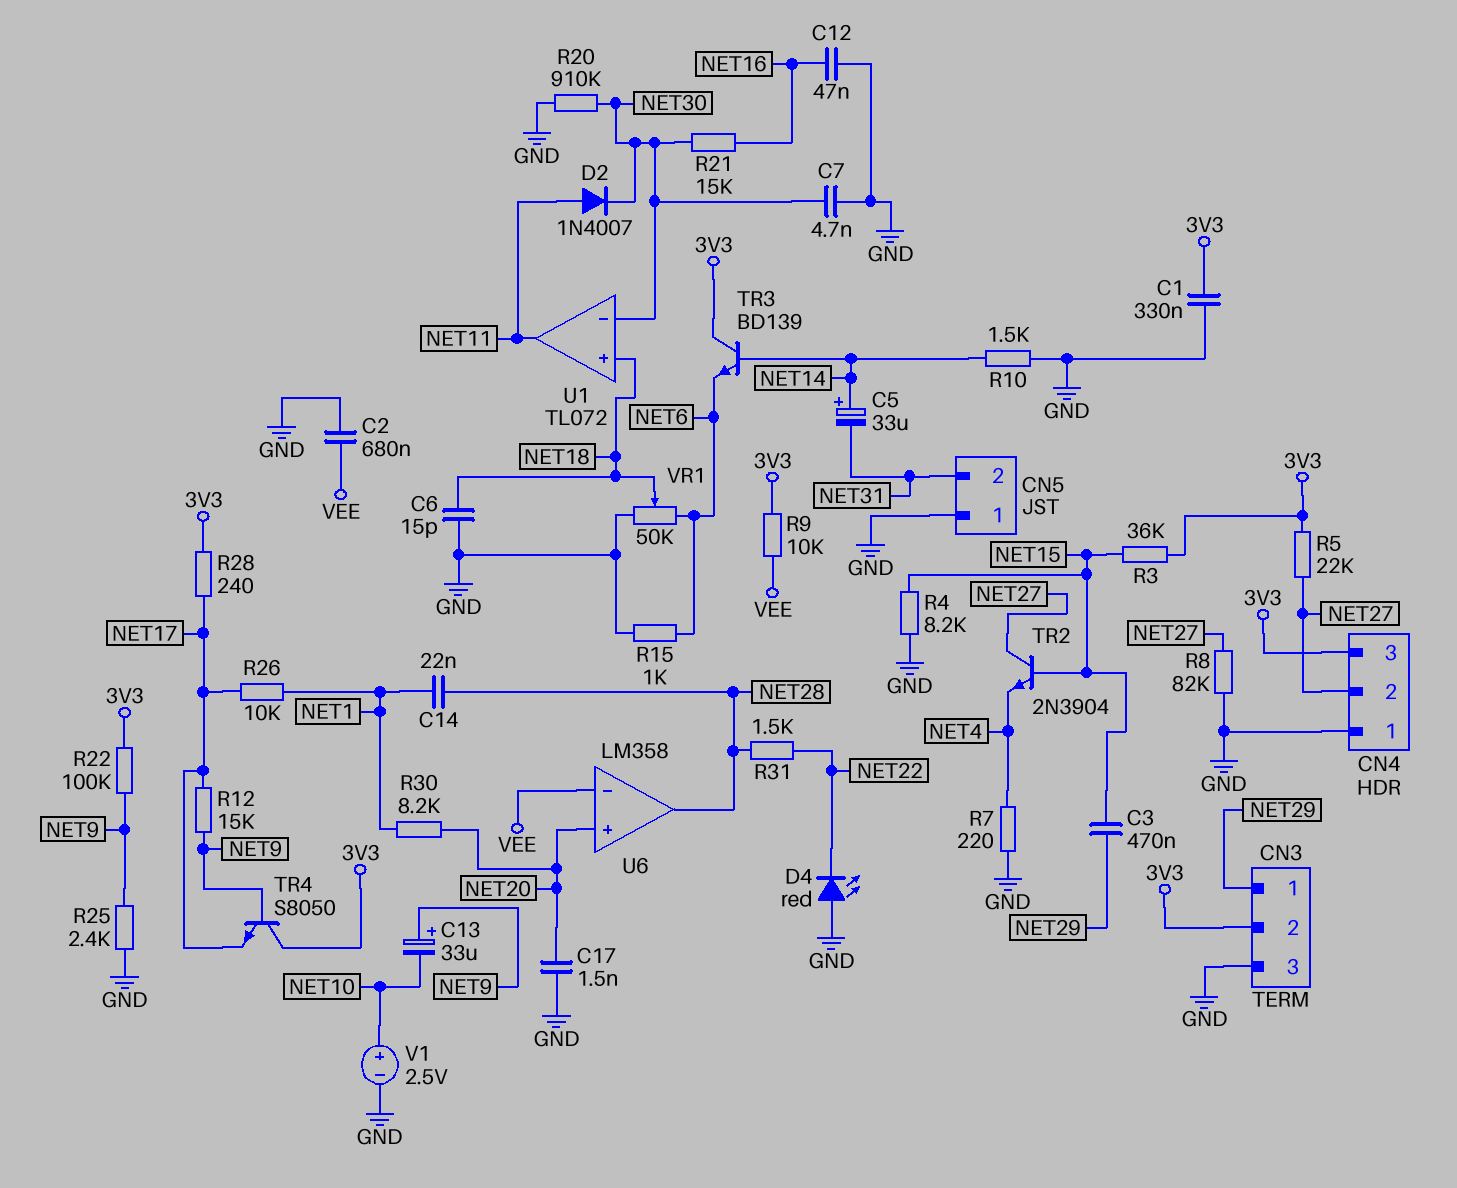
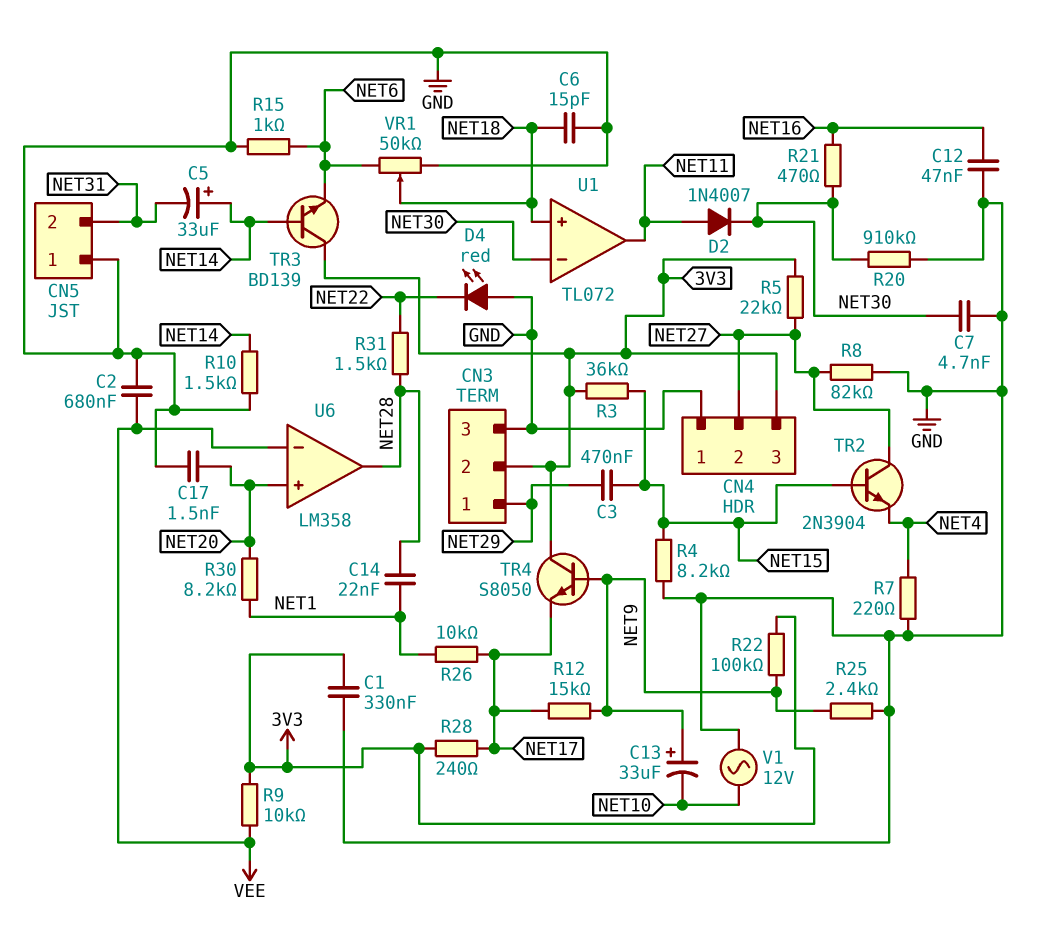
R21: 15k (NET16, NET30) -> 470 (NET16, NET30)
V1: 2.5V (plus NET10, minus GND) -> AC 12V (GND, NET10)

